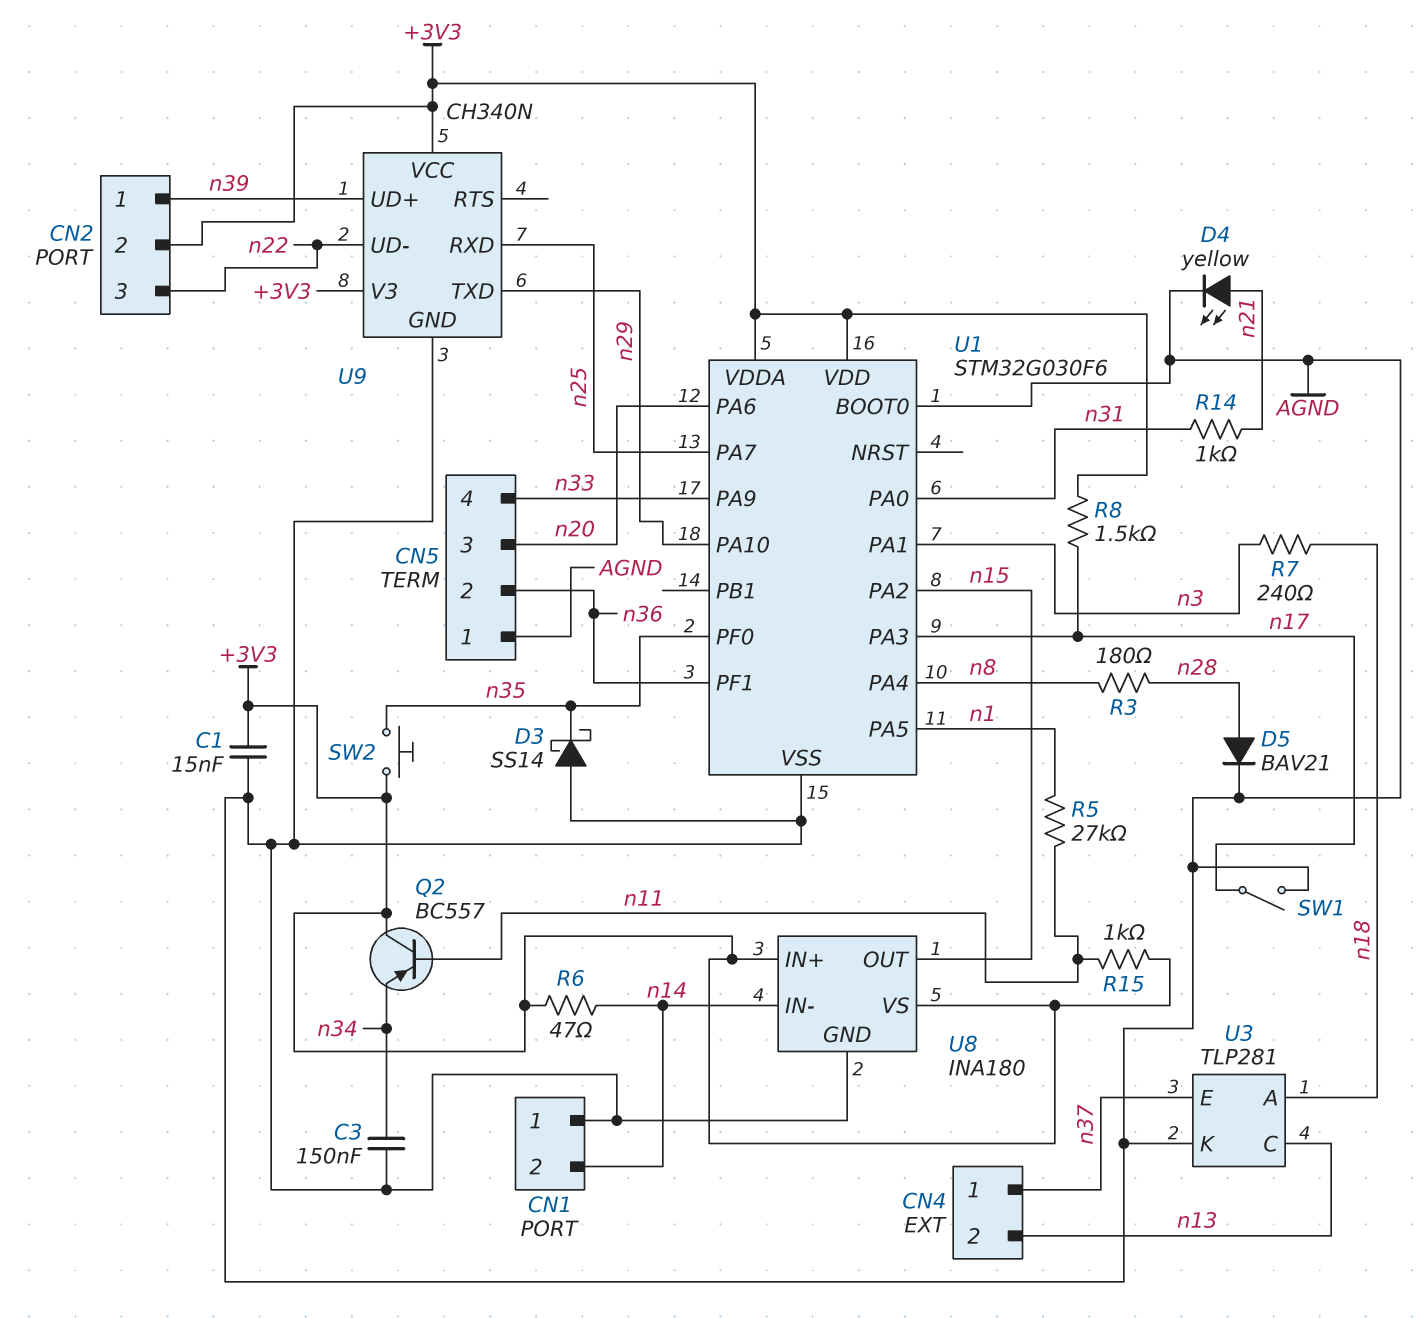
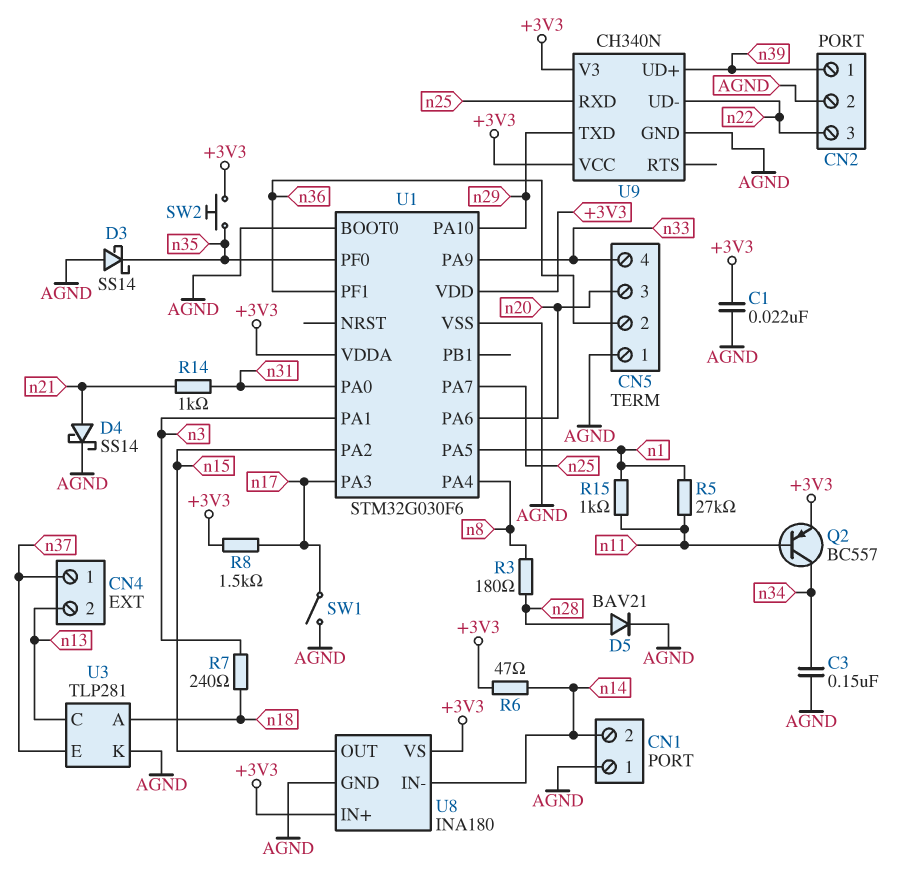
C1: 15nF (+3V3, AGND) -> 22nF (+3V3, AGND)
CN2 pin 2: +3V3 -> AGND
D4: LED yellow (A n21, K AGND) -> schottky SS14 (A n21, K AGND)
Q2: PNP BC557 (B n11, C +3V3, E n34) -> PNP BC557 (B n11, C n34, E +3V3)
R15: 1k (+3V3, n11) -> 1k (n1, n11)

